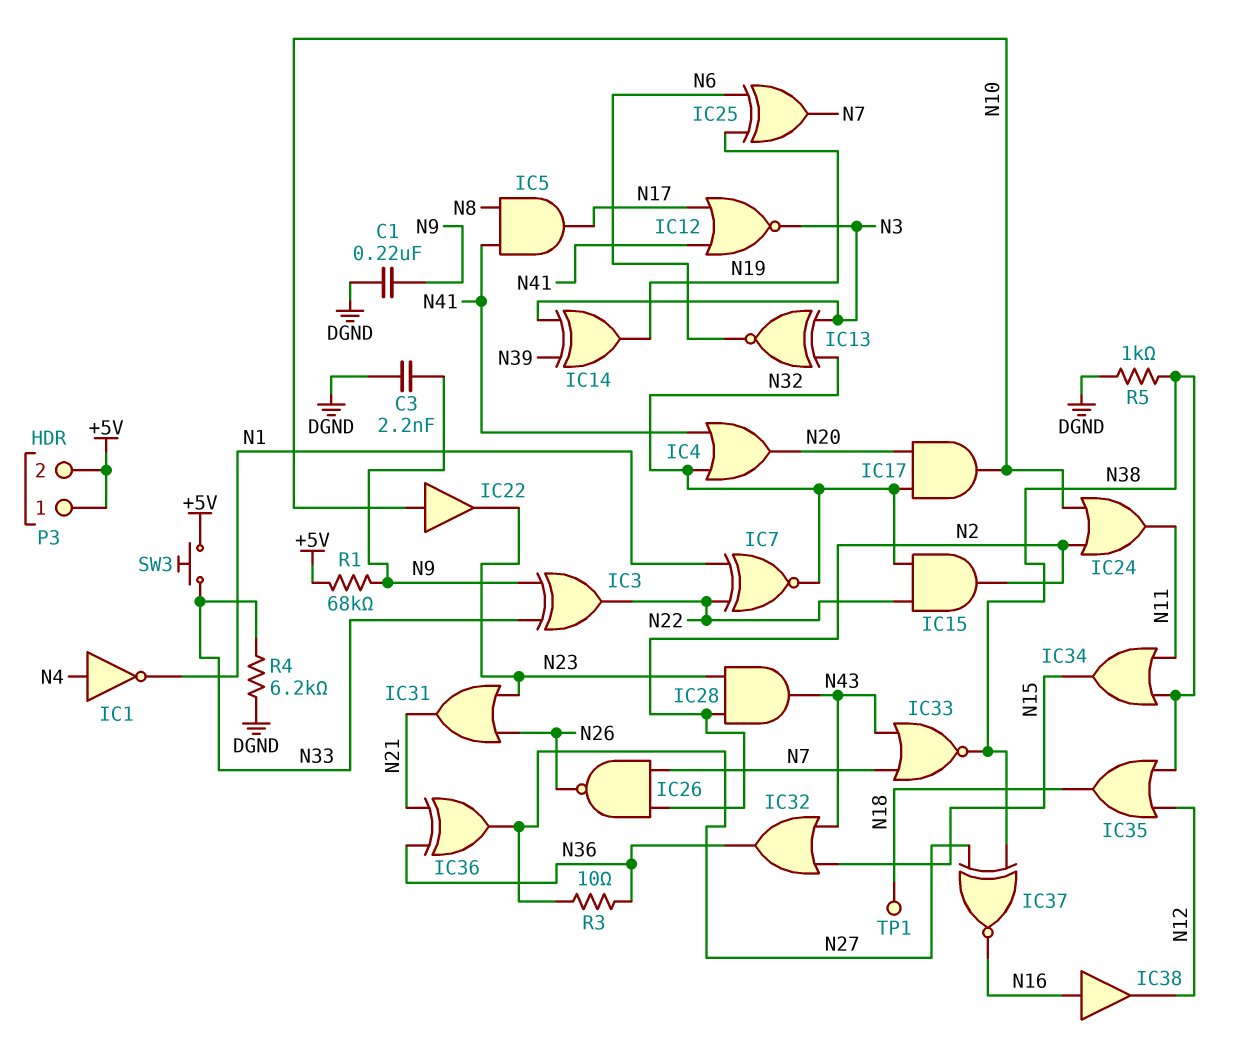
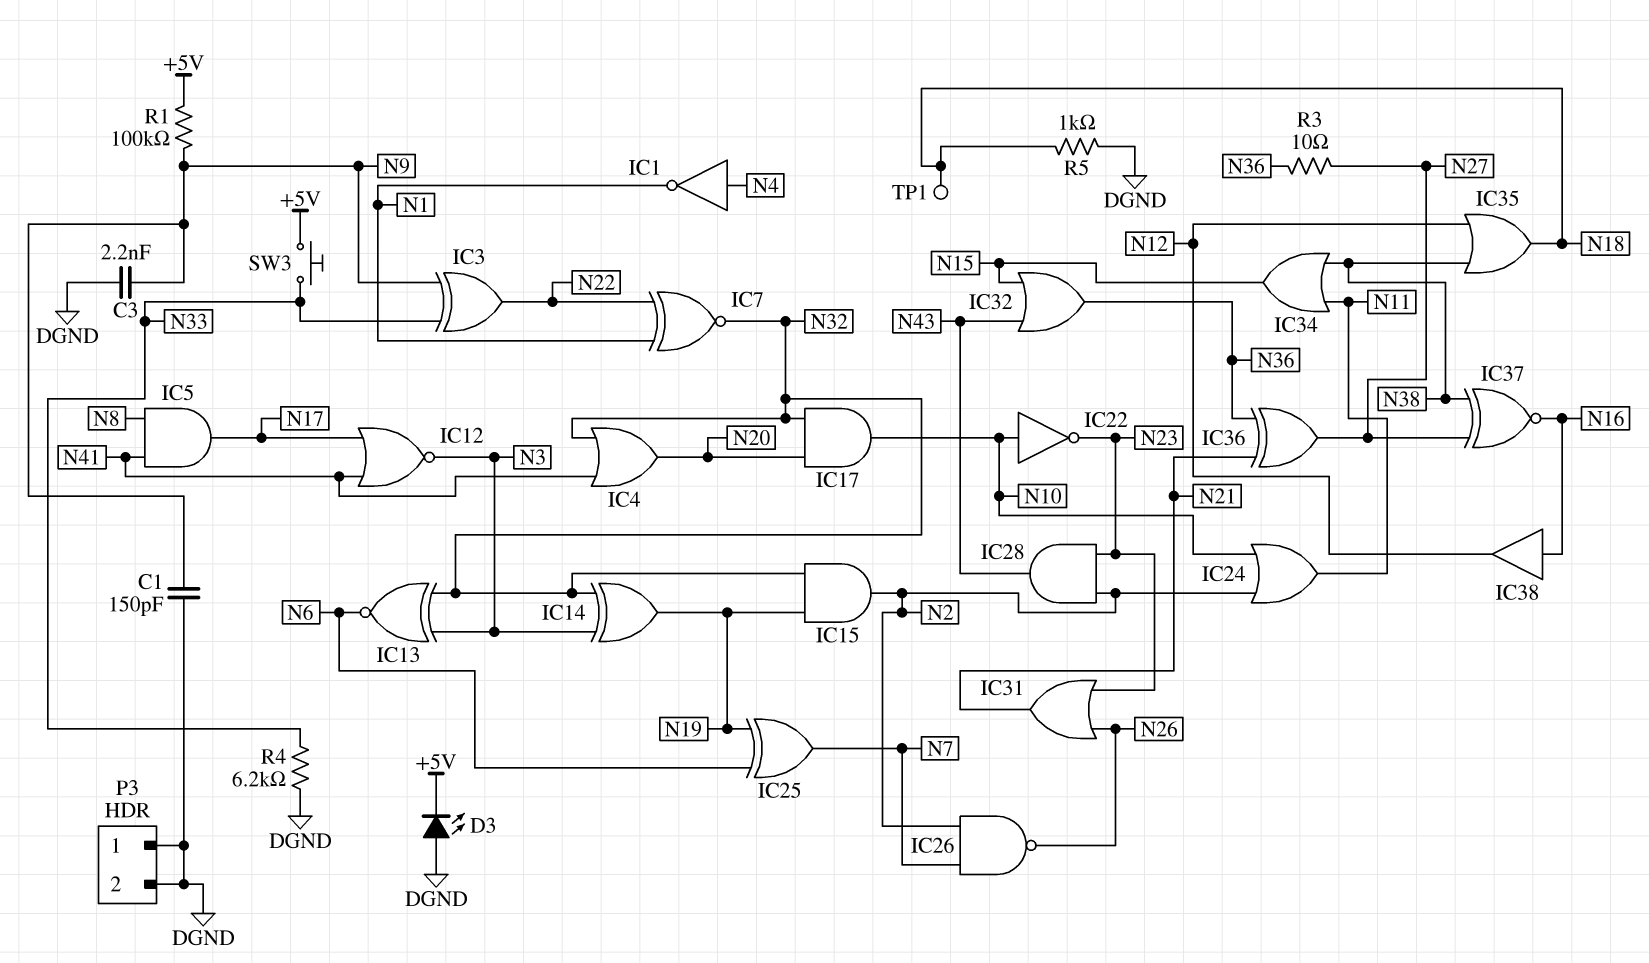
C1: 220nF (DGND, N9) -> 150pF (DGND, N9)
D3: none -> LED (A DGND, K +5V)
IC14: XOR (in N3, in N39, out N19) -> XOR (in N3, in N32, out N19)
IC15: AND (in N22, in N32, out N2) -> AND (in N19, in N32, out N2)
IC22: buffer (in N10, out N23) -> NOT (in N10, out N23)
IC33: NOR (in N7, in N43, out N38) -> none
P3 pin 1: +5V -> DGND
P3 pin 2: +5V -> DGND
R1: 68k (+5V, N9) -> 100k (+5V, N9)
R5: 1k (DGND, N38) -> 1k (DGND, N18)

